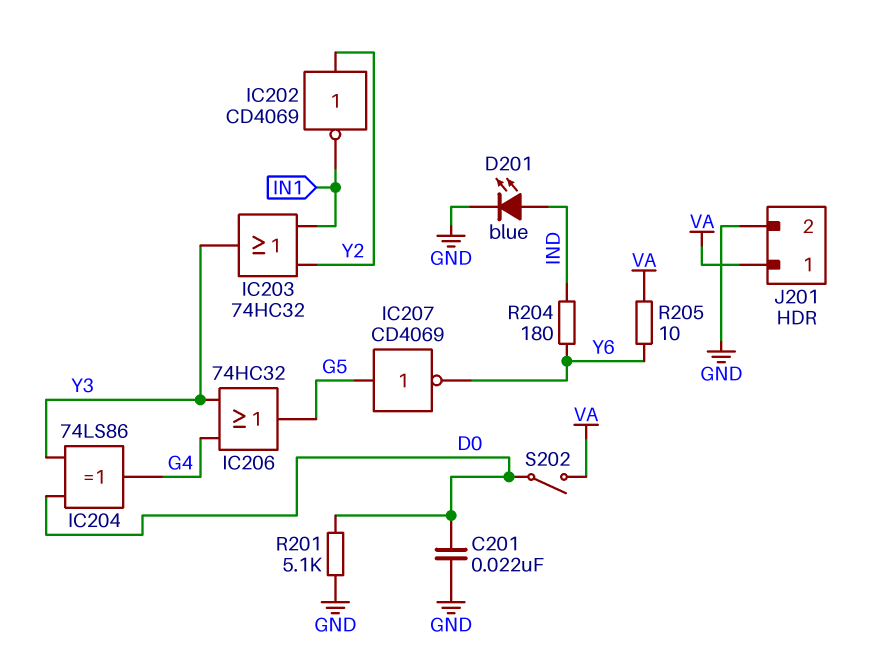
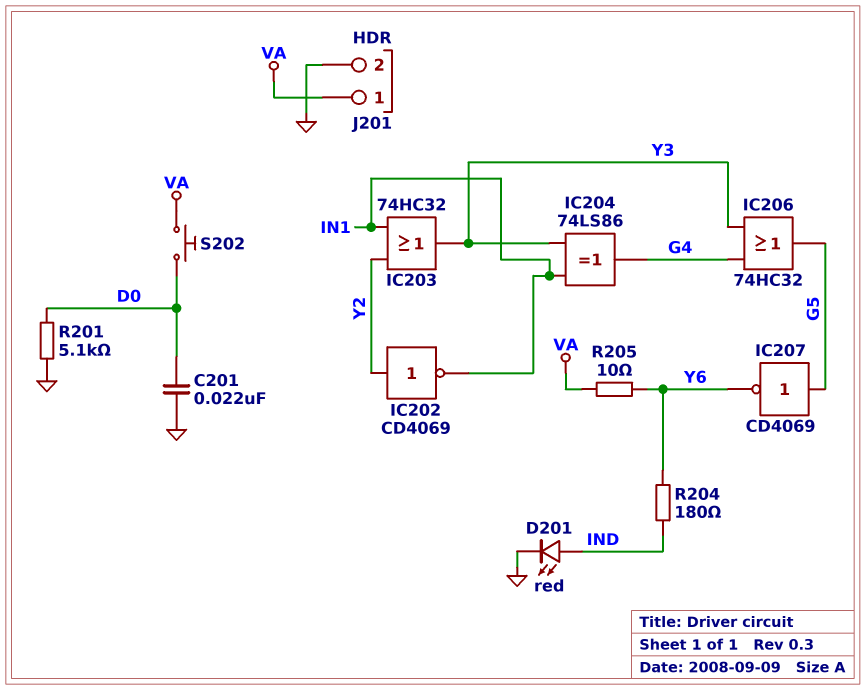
D201: LED blue (A IND, K GND) -> LED red (A IND, K GND)
IC204: XOR 74LS86 (in D0, in Y3, out G4) -> XOR 74LS86 (in IN1, in Y3, out G4)
S202: switch (D0, VA) -> button (D0, VA)

